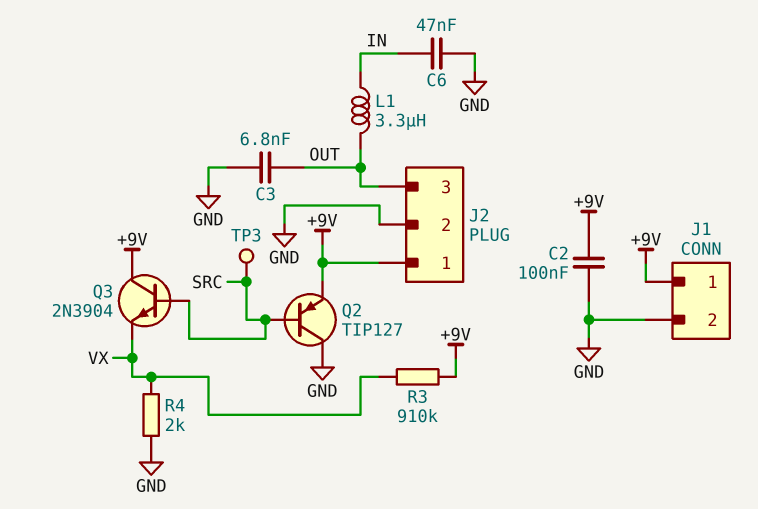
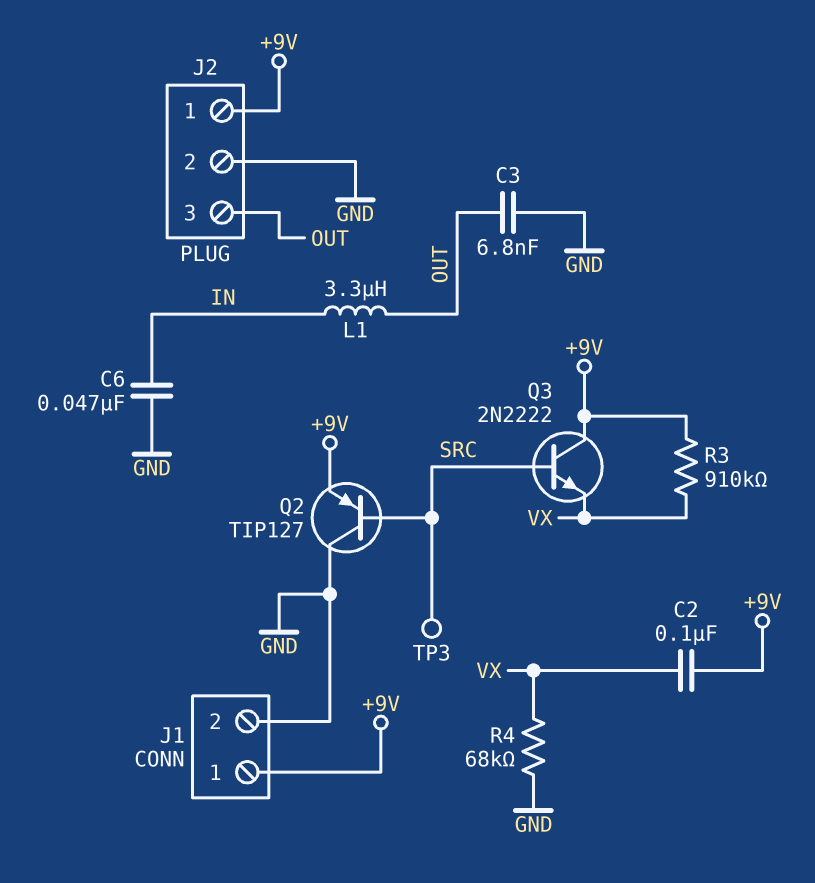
C2: 100nF (+9V, GND) -> 100nF (+9V, VX)
Q3: NPN 2N3904 (B SRC, C +9V, E VX) -> NPN 2N2222 (B SRC, C +9V, E VX)
R4: 2k (GND, VX) -> 68k (GND, VX)

